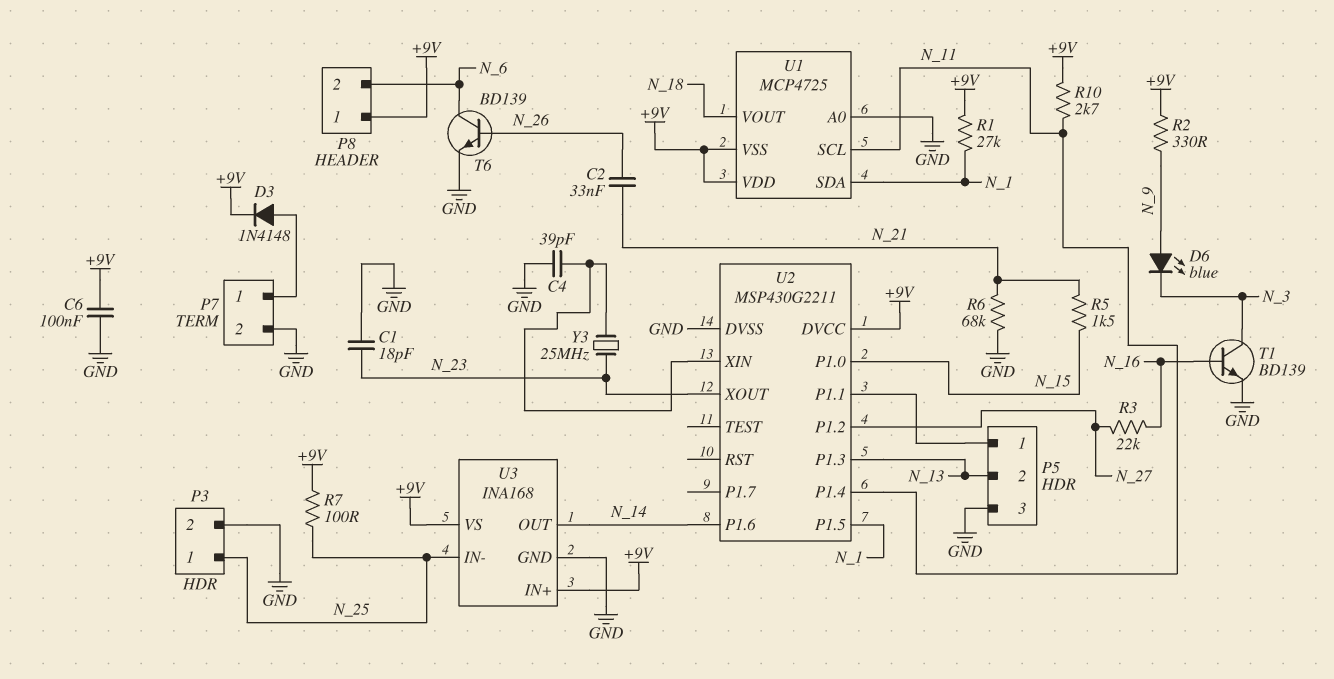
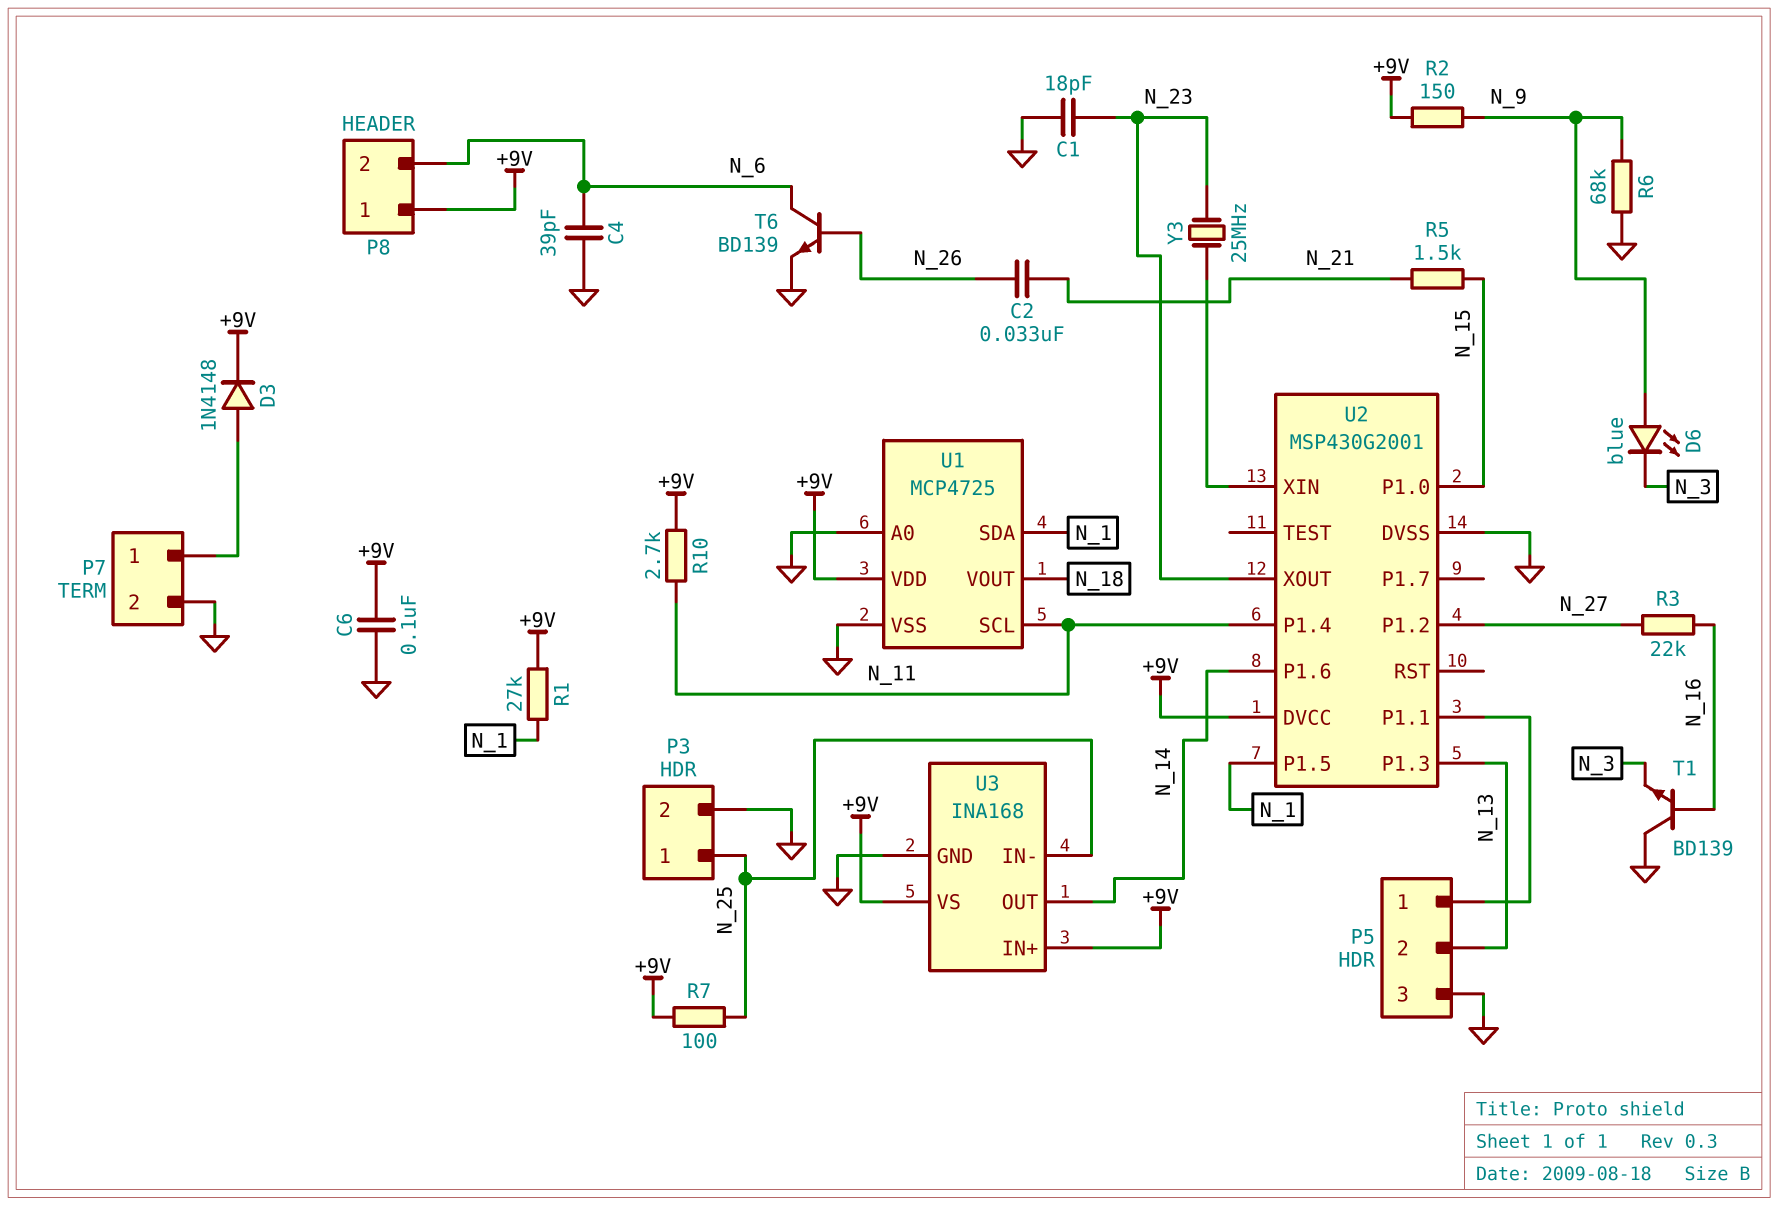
C4: 39pF (GND, U2/XIN) -> 39pF (GND, N_6)
R2: 330 (+9V, N_9) -> 150 (+9V, N_9)
R6: 68k (GND, N_21) -> 68k (GND, N_9)
T1: NPN BD139 (B N_16, C N_3, E GND) -> NPN BD139 (B N_16, C GND, E N_3)
U1 pin VSS: +9V -> GND
U2: MSP430G2211 -> MSP430G2001

